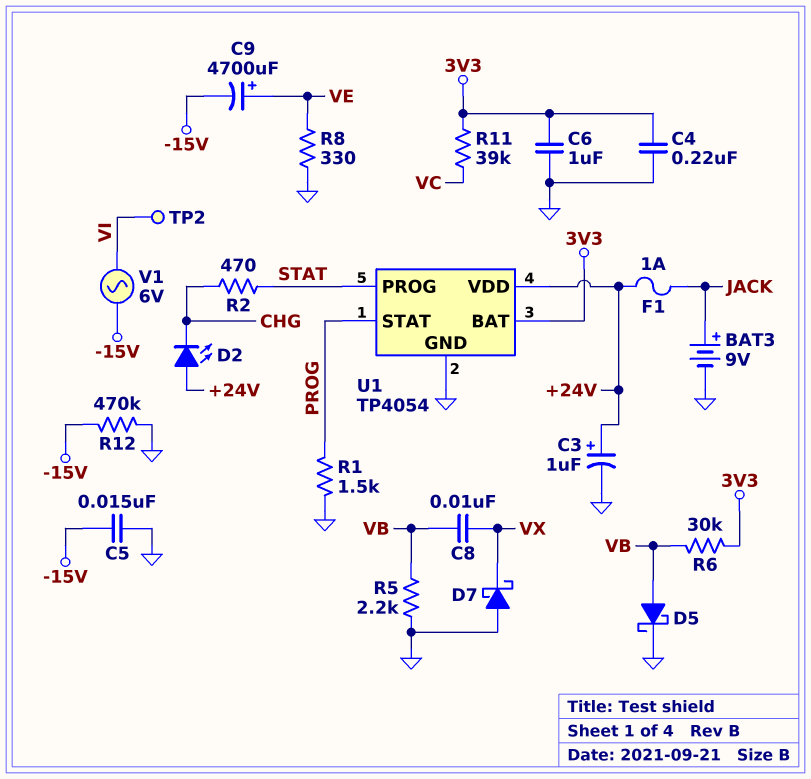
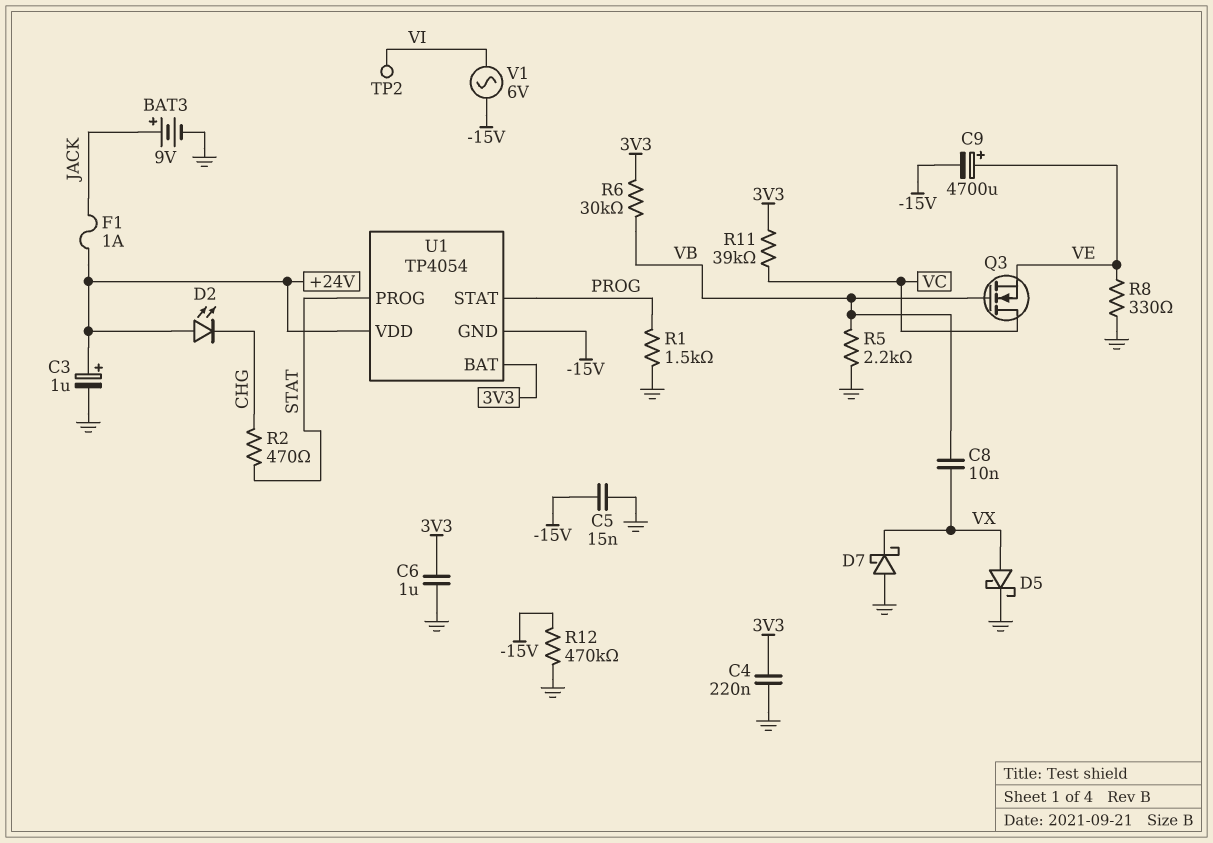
D5: schottky (A VB, K GND) -> schottky (A VX, K GND)
Q3: none -> NMOS (G VB, D VC, S VE)
U1 pin GND: GND -> -15V

